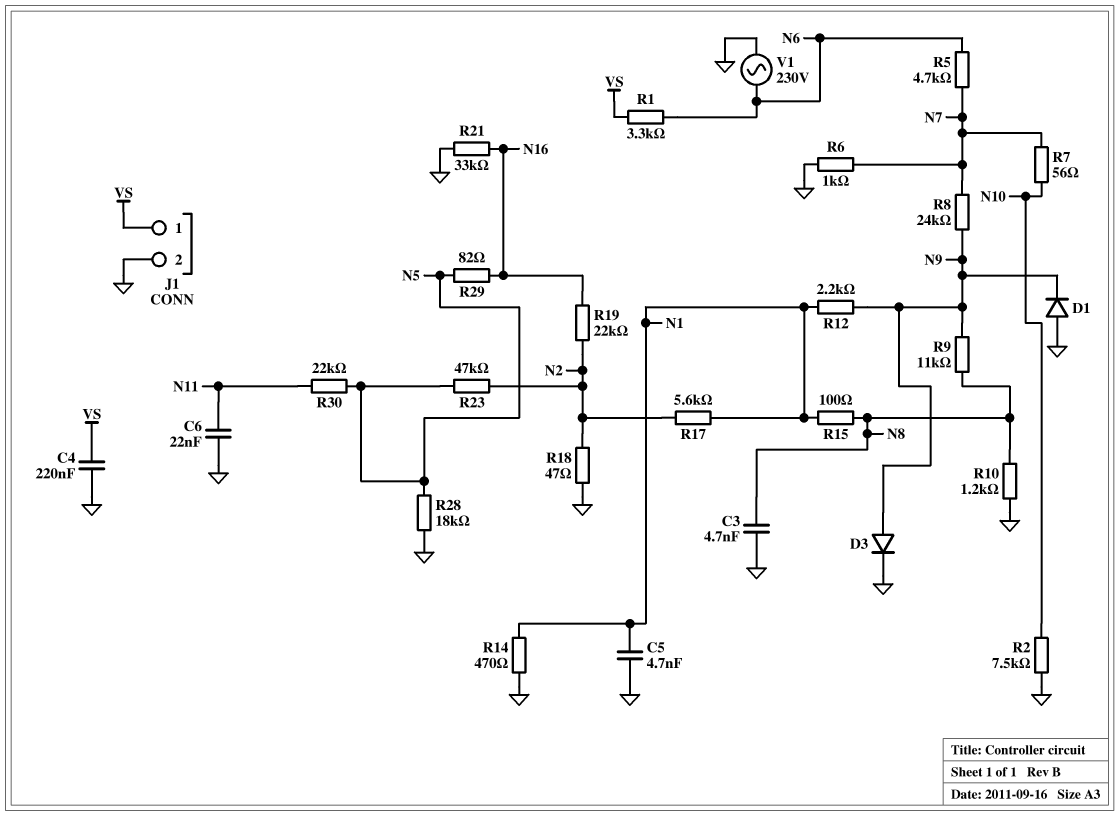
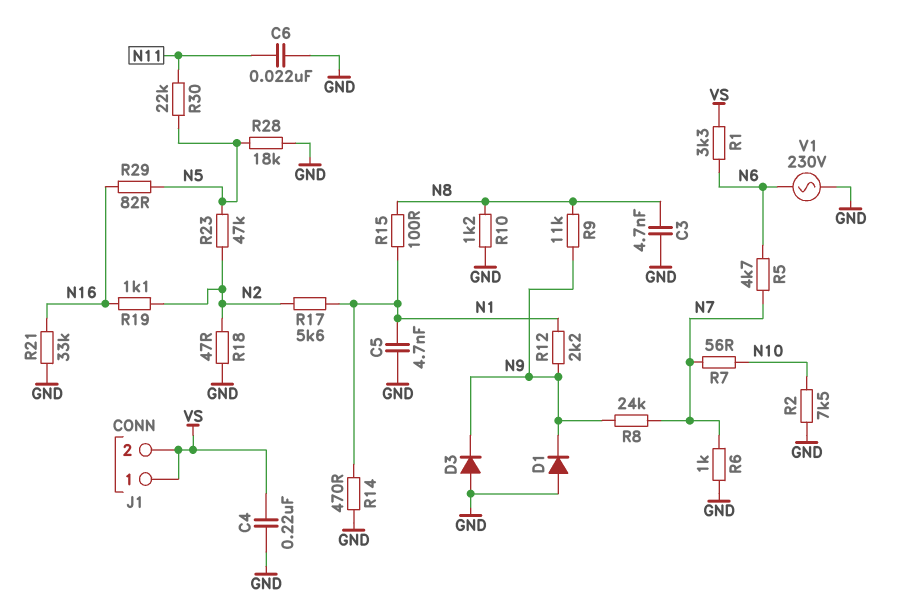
D3: diode (A N9, K GND) -> diode (A GND, K N9)
J1 pin 2: GND -> VS
R19: 22k (N2, N16) -> 1.1k (N2, N16)

